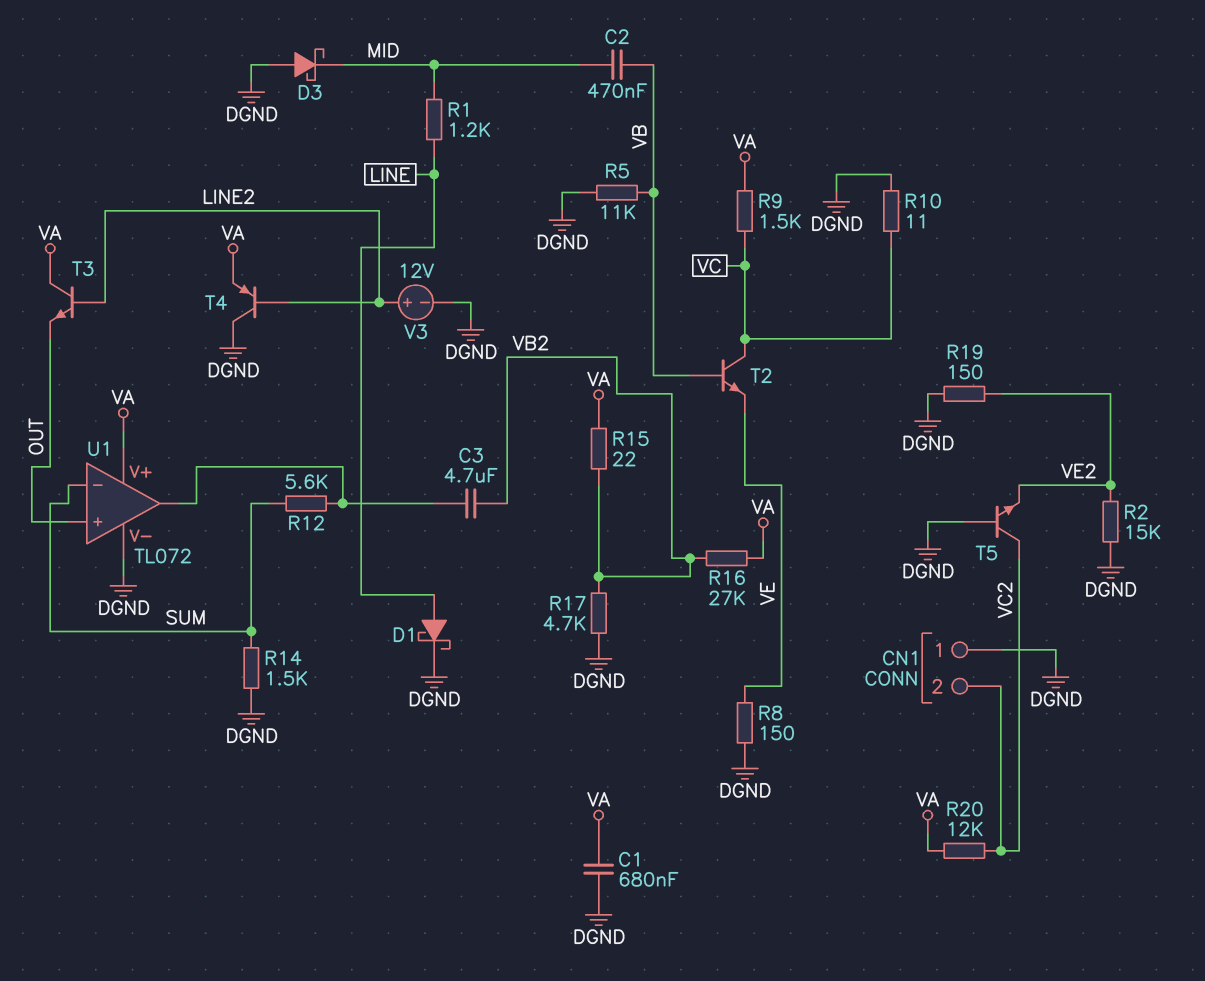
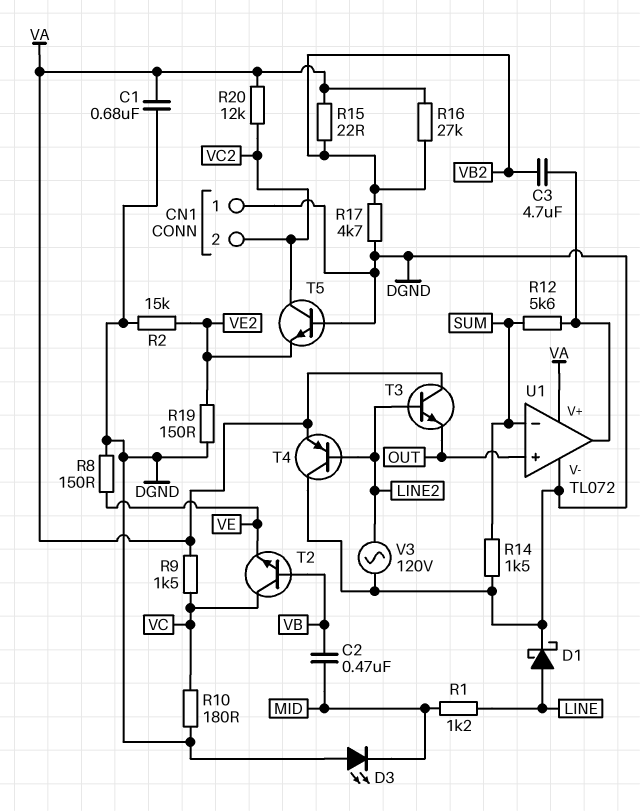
D3: schottky (A DGND, K MID) -> LED (A DGND, K MID)
R5: 11k (DGND, VB) -> none
R10: 11 (DGND, VC) -> 180 (DGND, VC)
V3: 12V (plus LINE2, minus DGND) -> AC 120V (DGND, LINE2)

